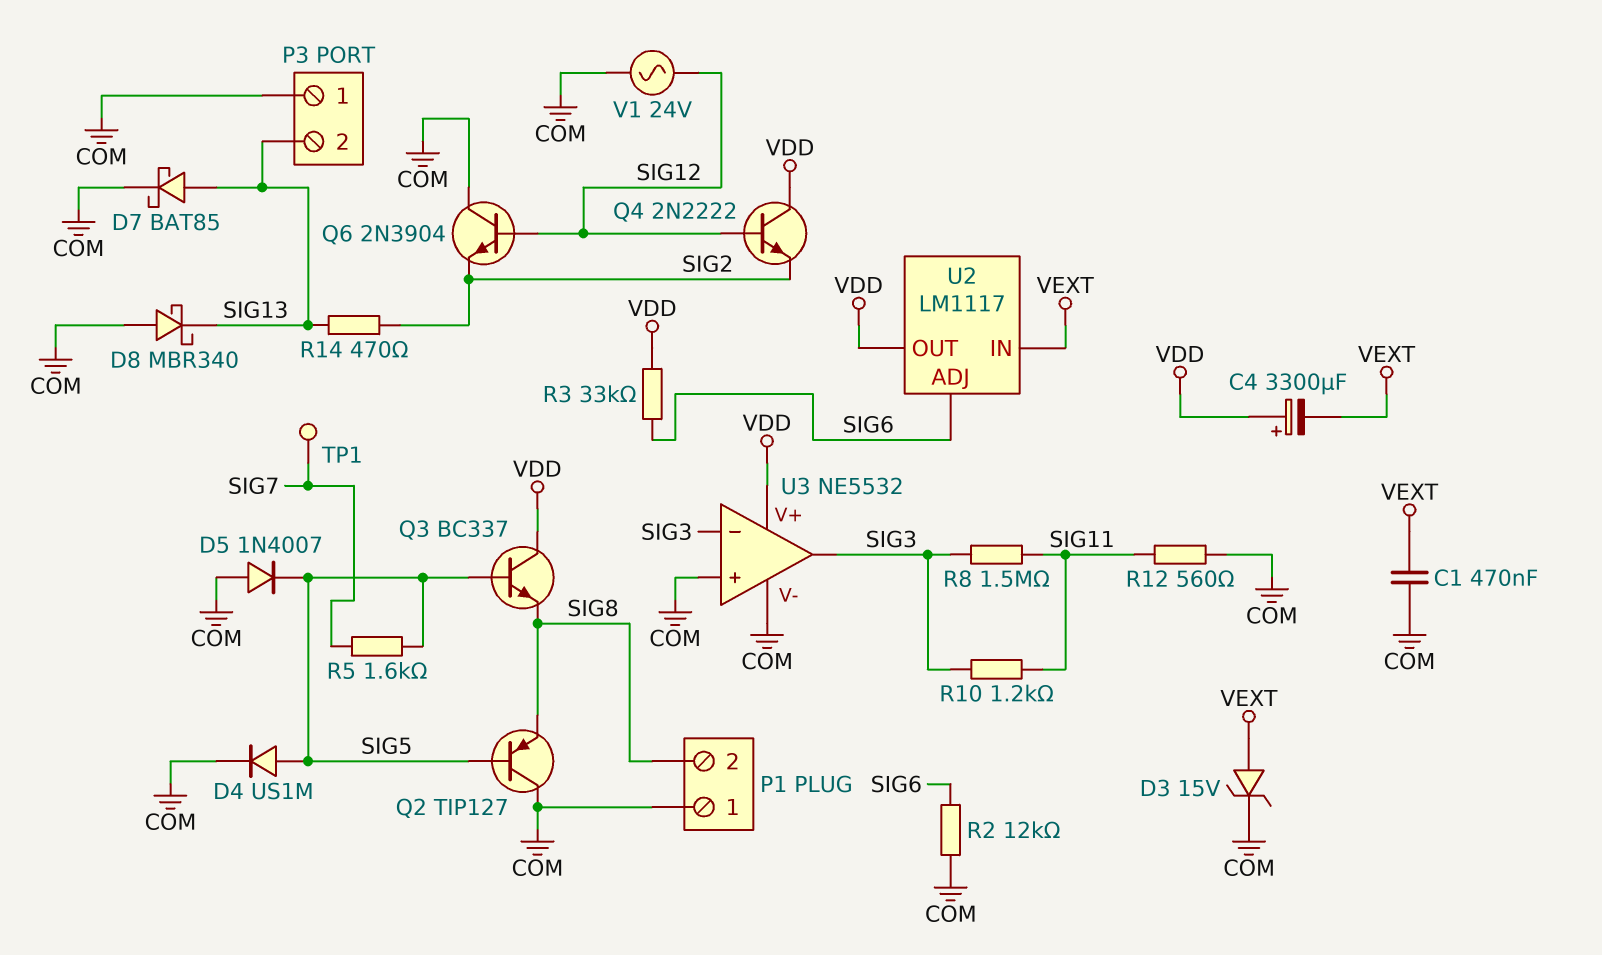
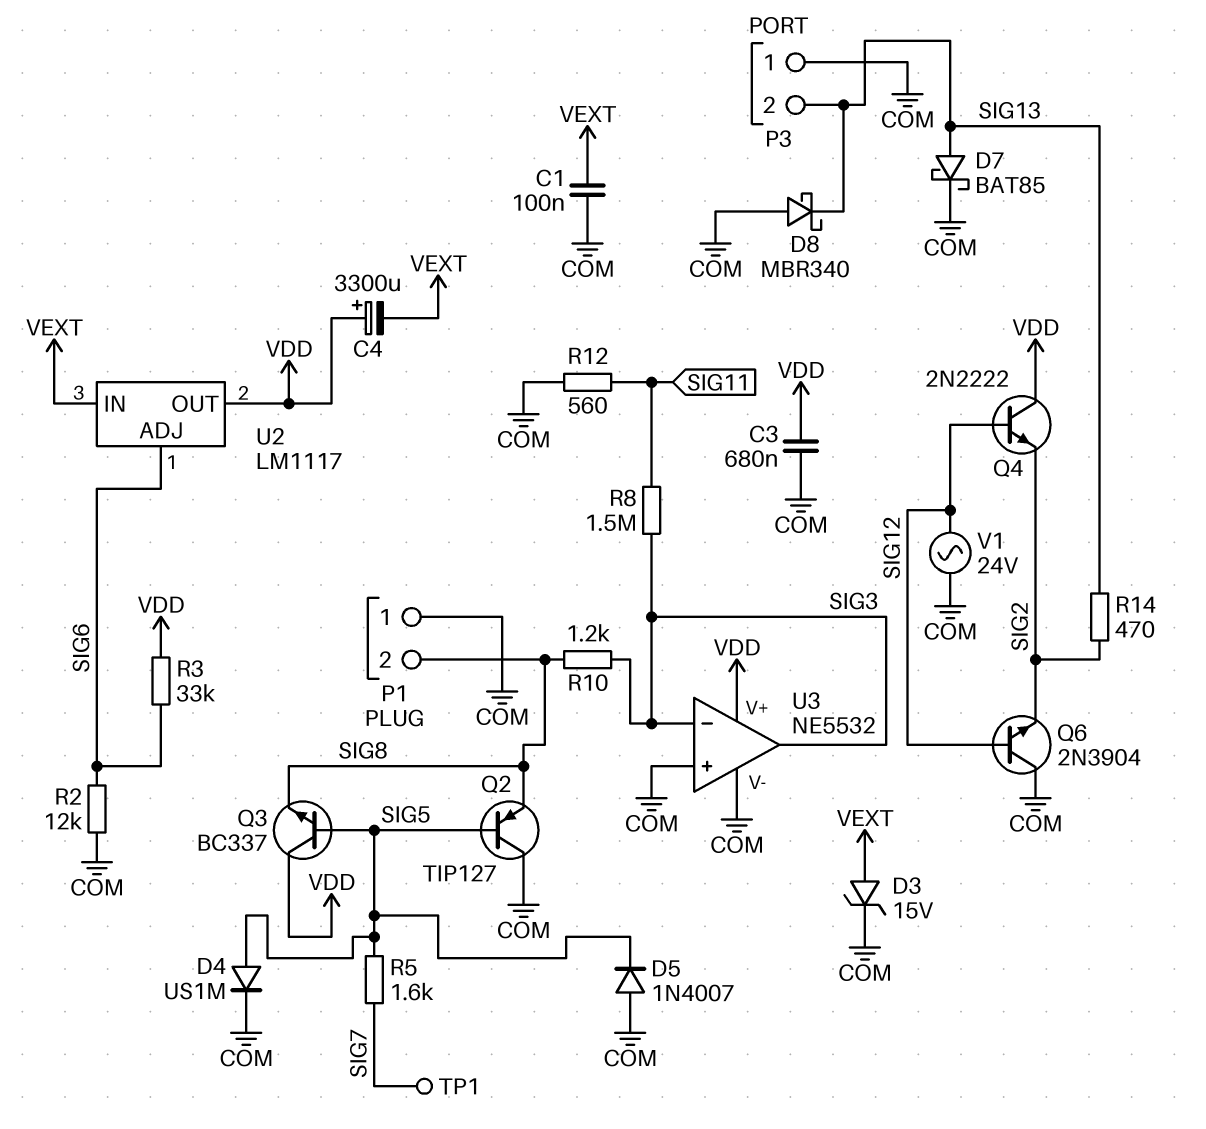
C1: 470nF (COM, VEXT) -> 100nF (COM, VEXT)
C3: none -> 680nF (COM, VDD)
R10: 1.2k (SIG3, SIG11) -> 1.2k (SIG3, SIG8)

